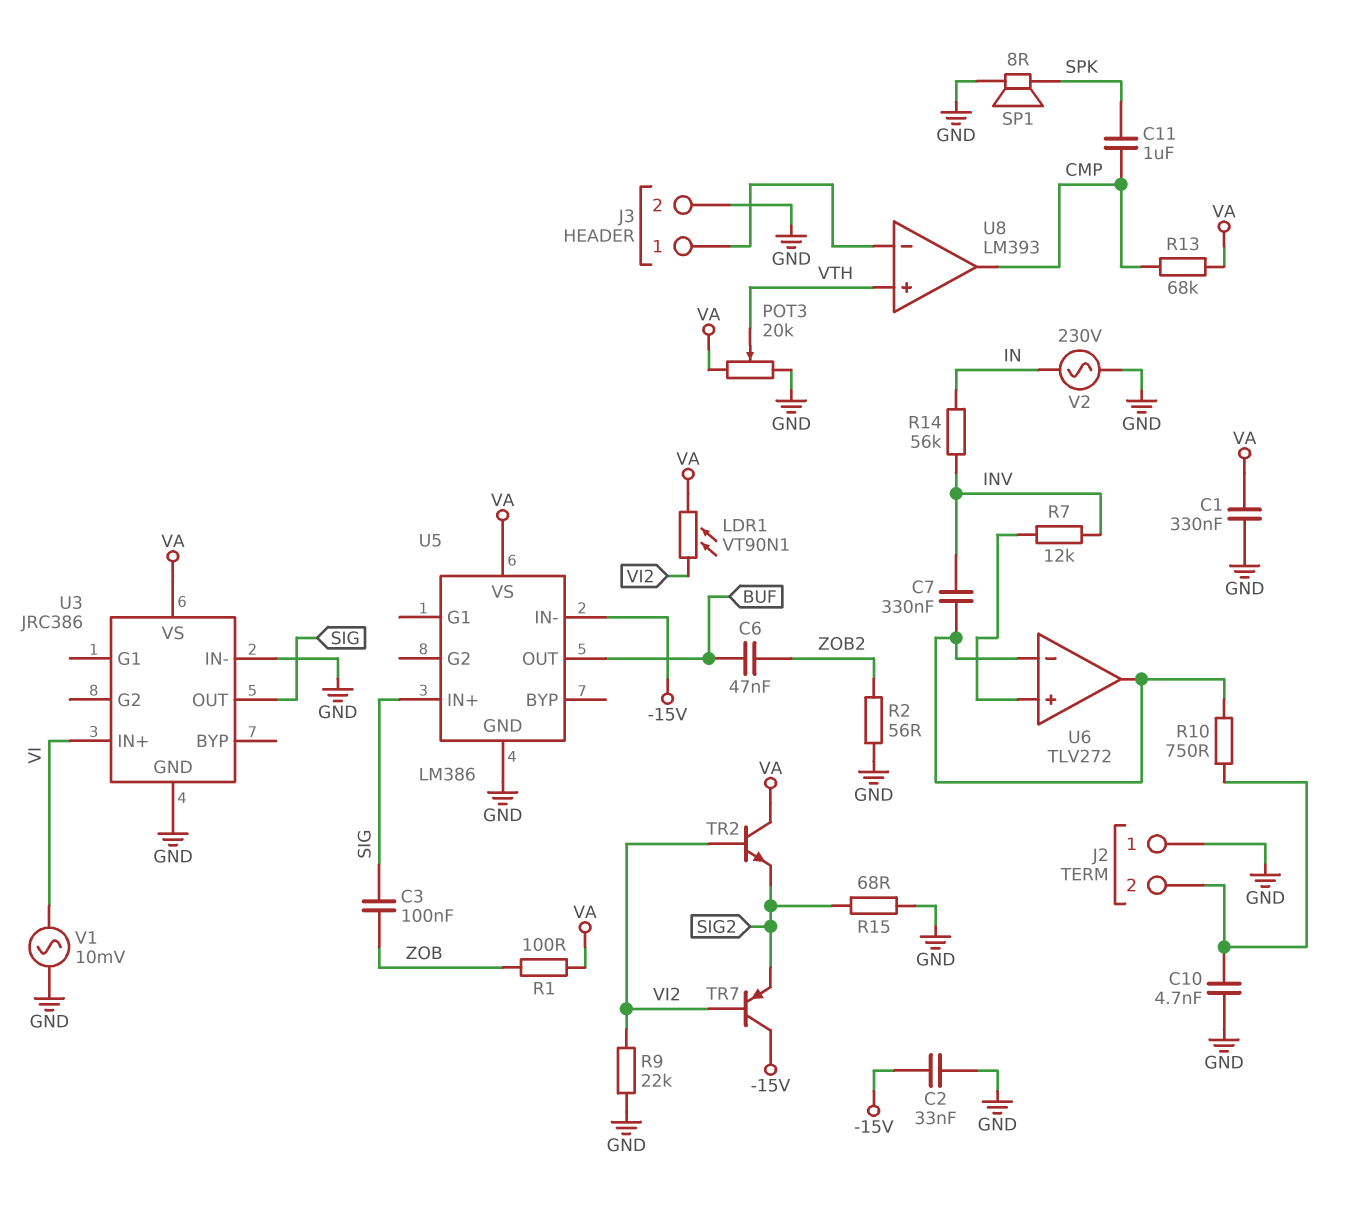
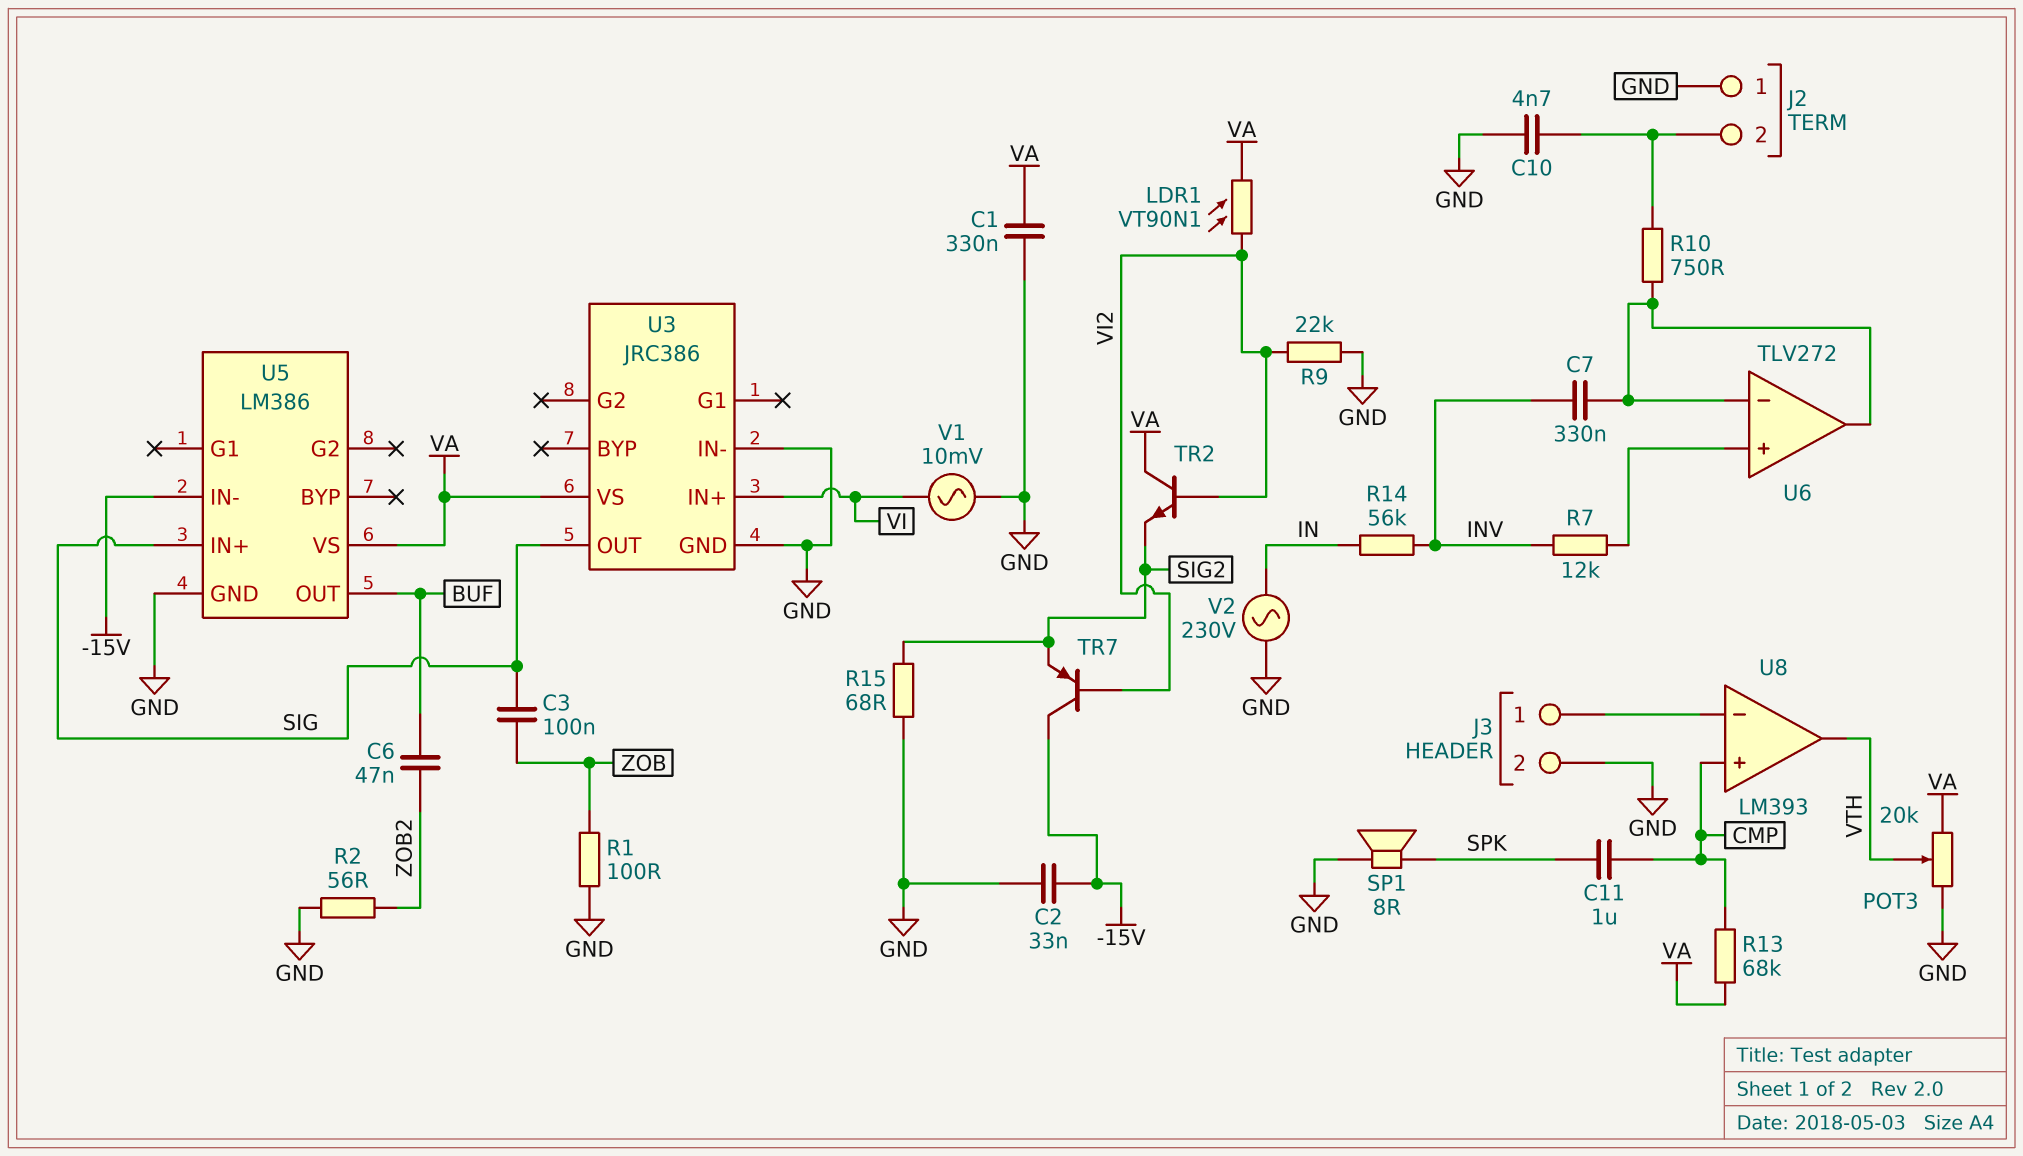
R1: 100 (VA, ZOB) -> 100 (GND, ZOB)
U8 pin in+: VTH -> CMP
U8 pin out: CMP -> VTH

